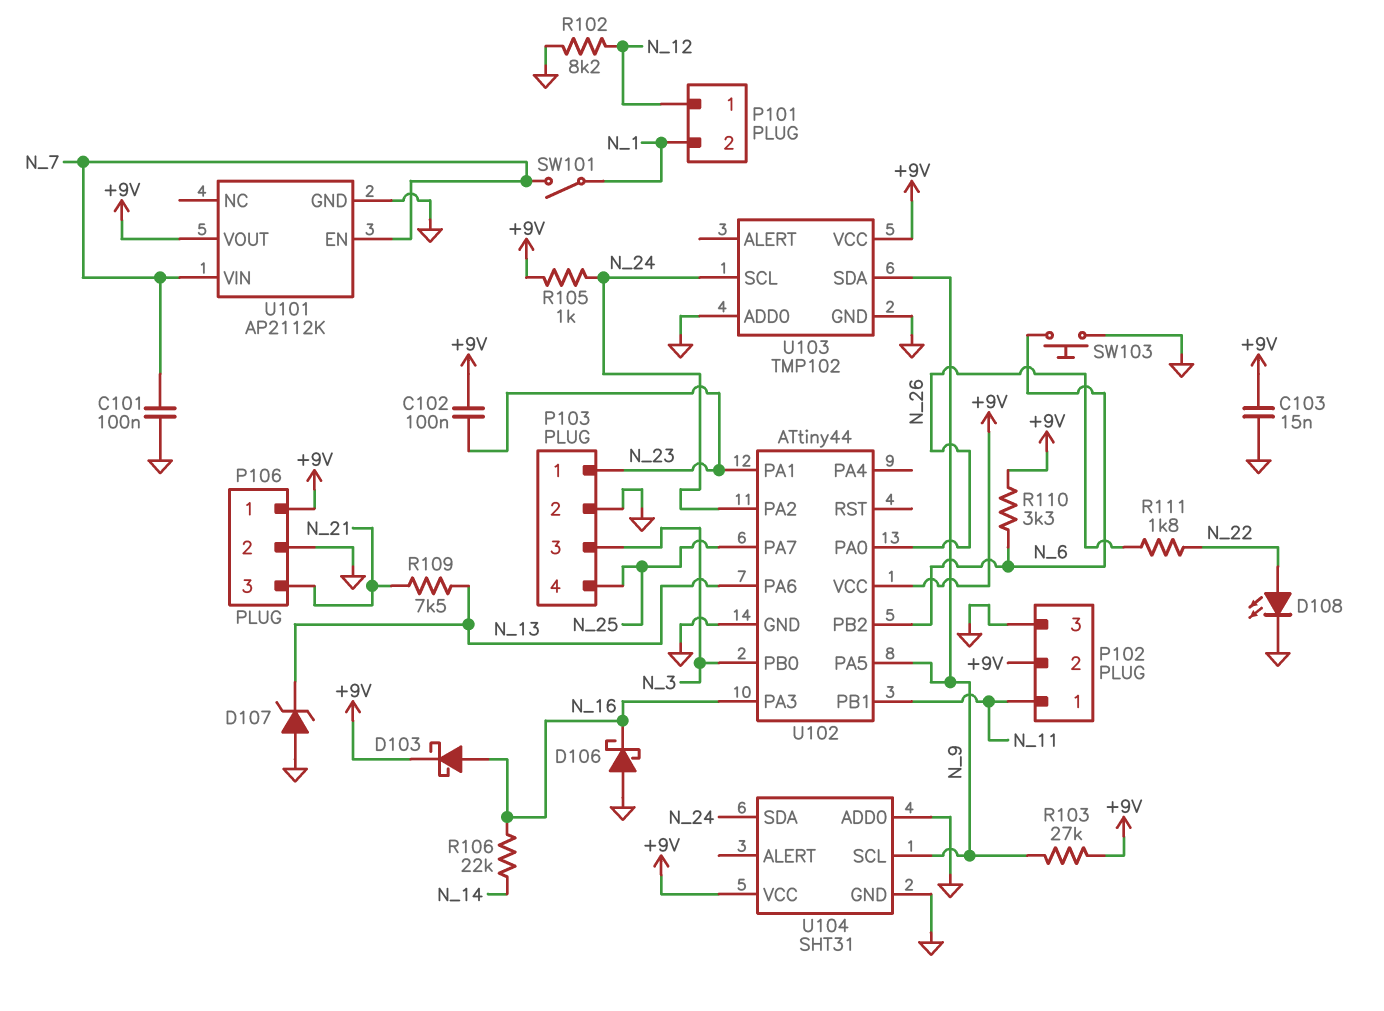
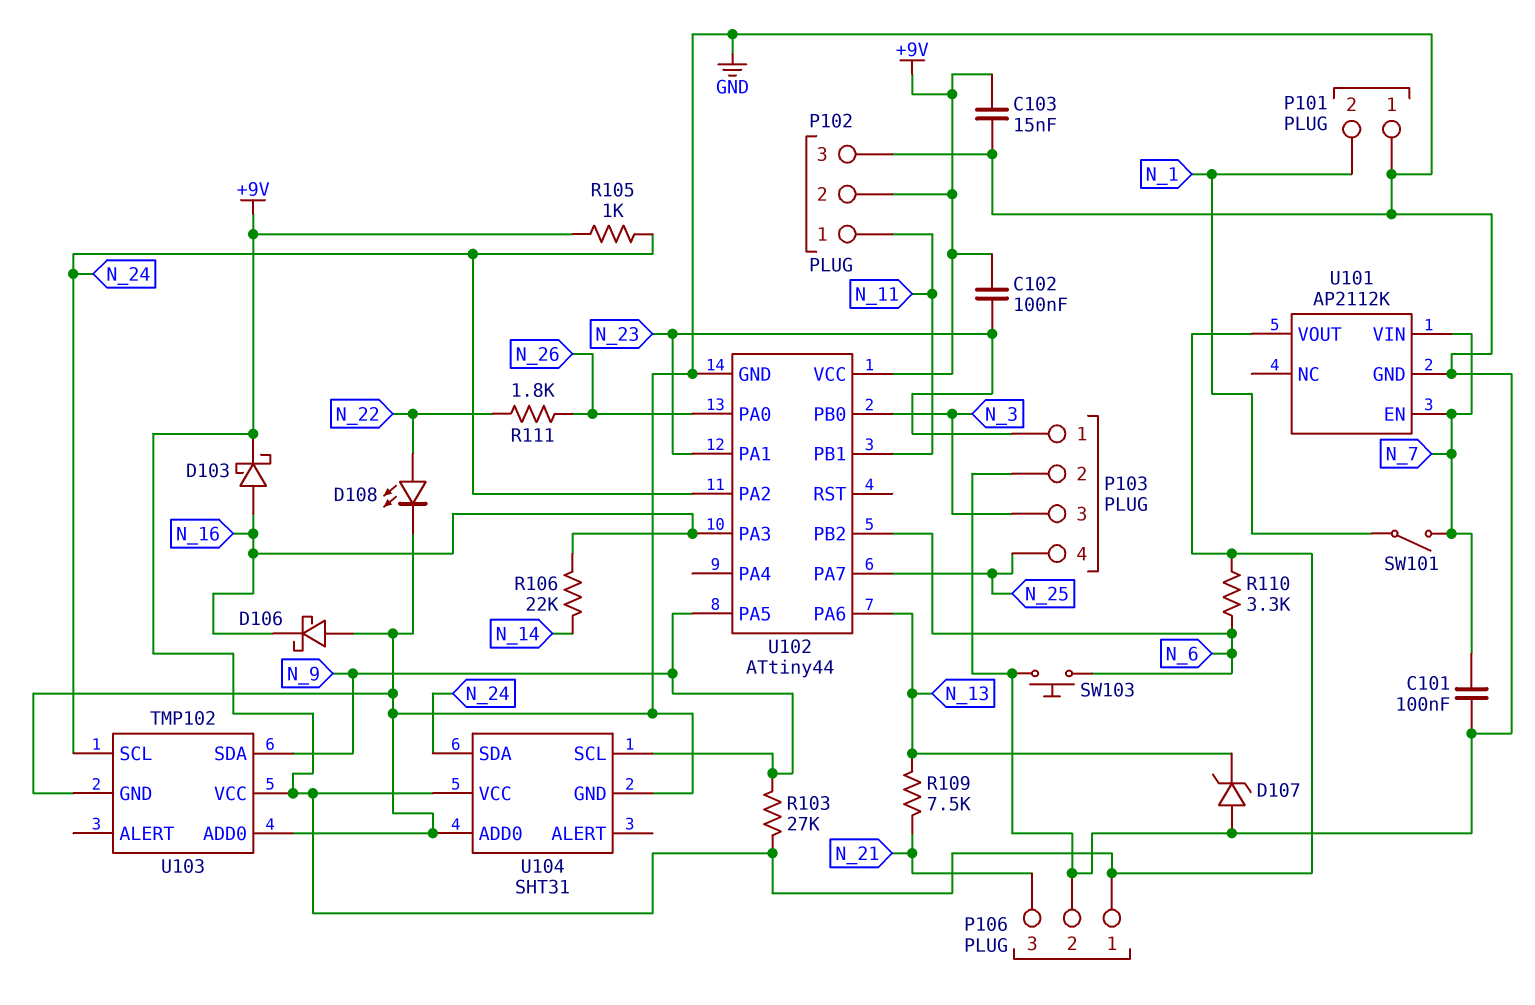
P101 pin 1: N_12 -> GND
R102: 8.2k (GND, N_12) -> none

